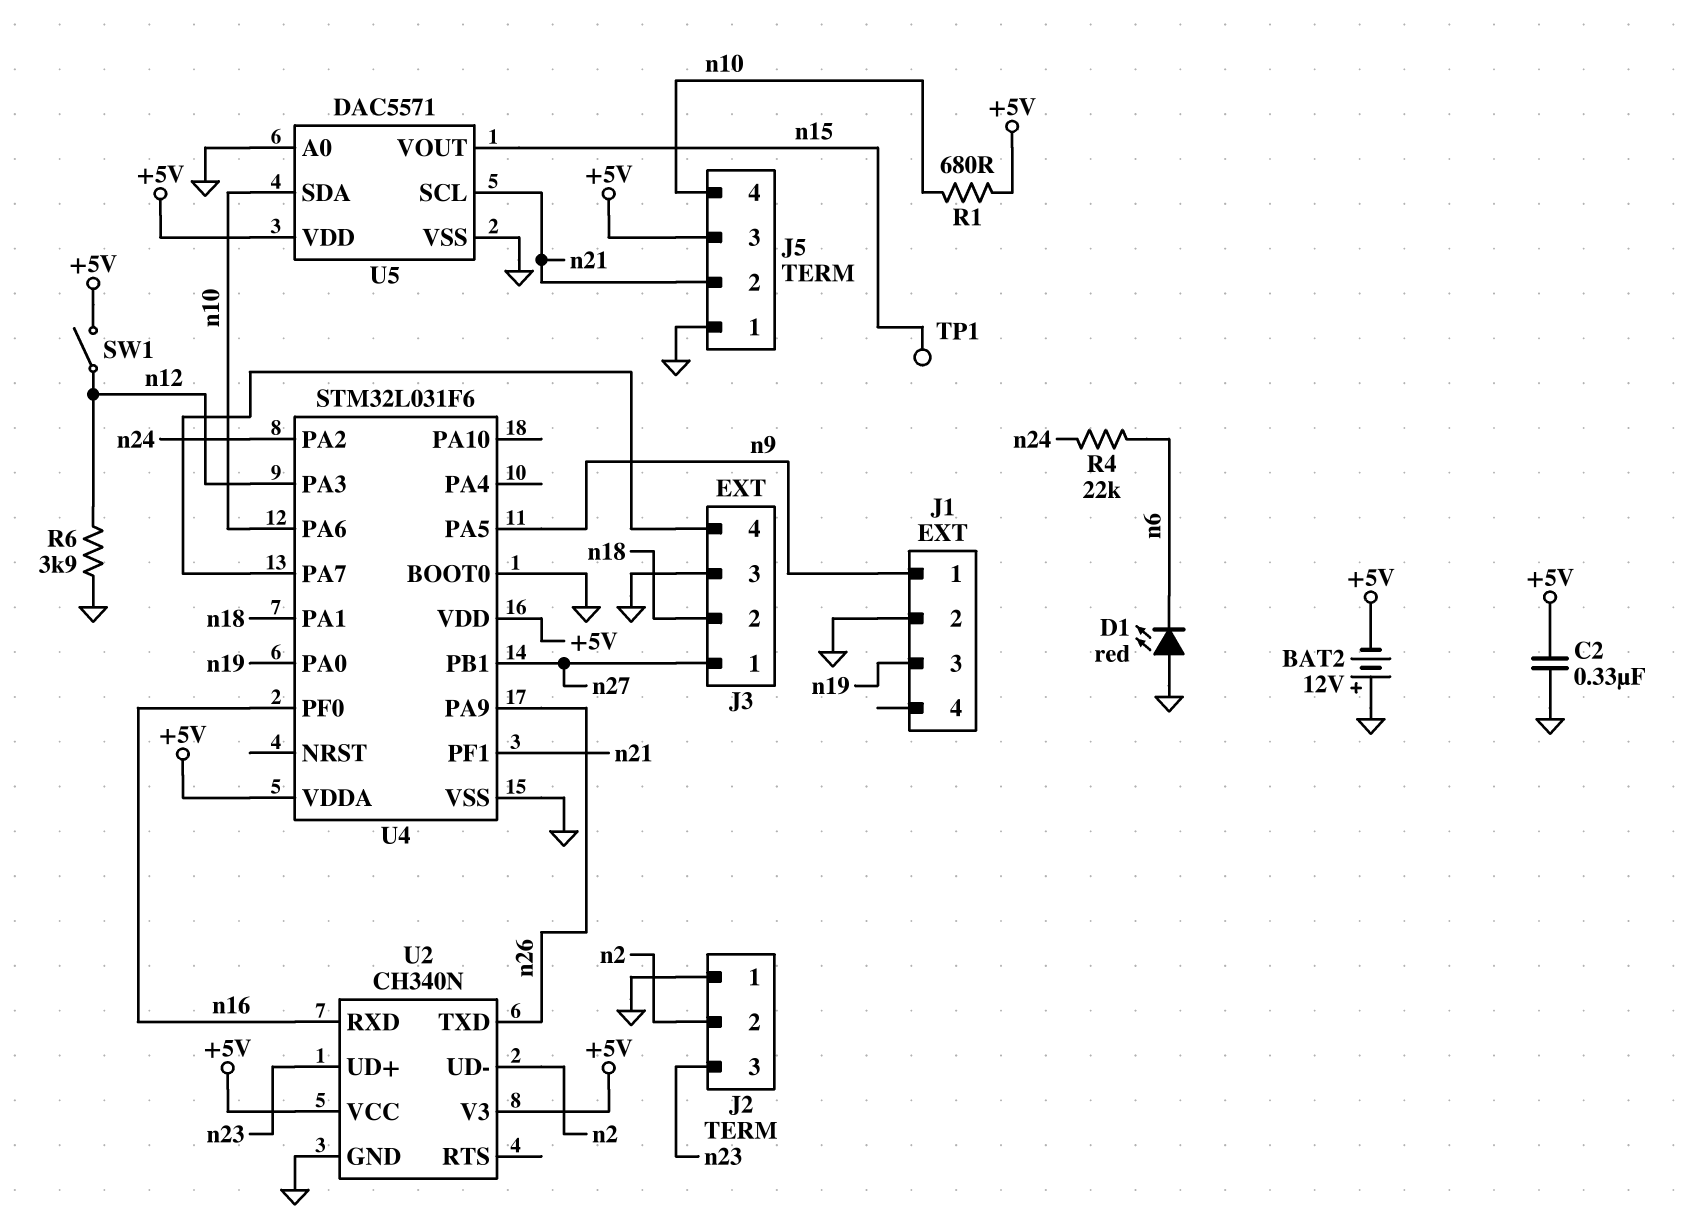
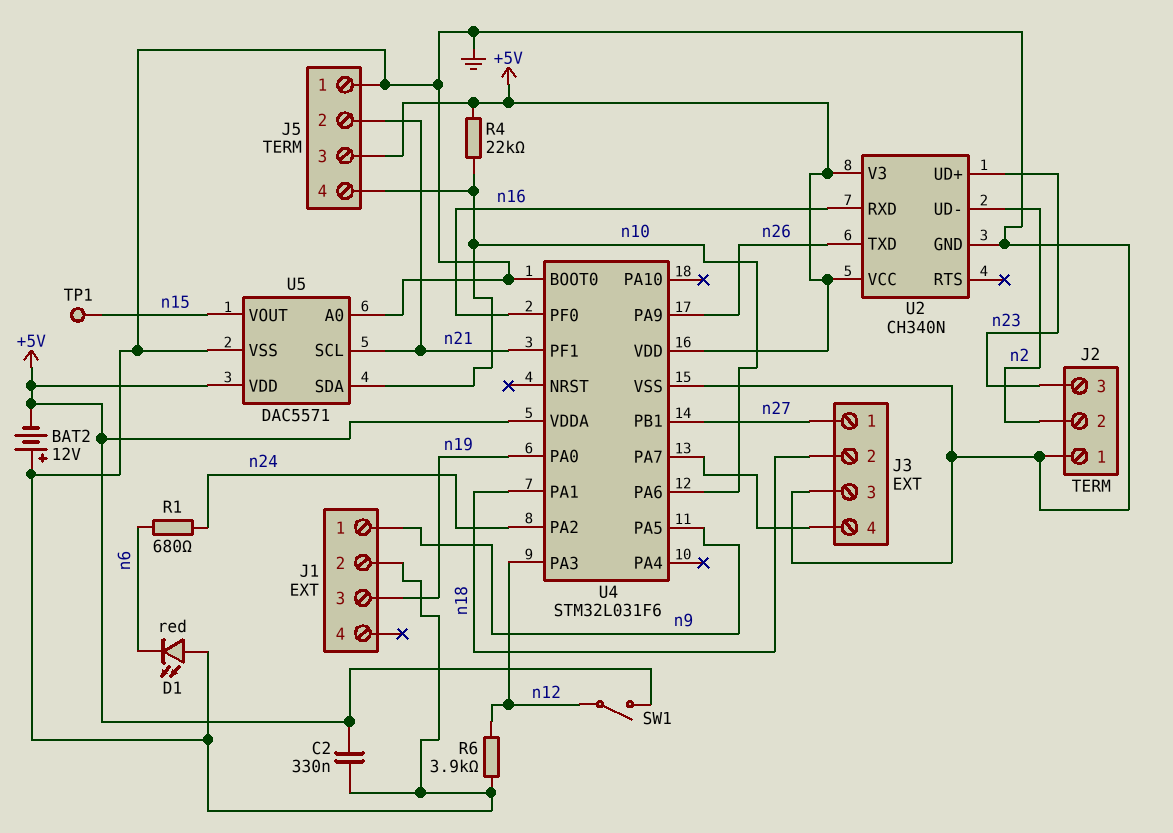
R1: 680 (+5V, n10) -> 680 (n6, n24)
R4: 22k (n6, n24) -> 22k (+5V, n10)

